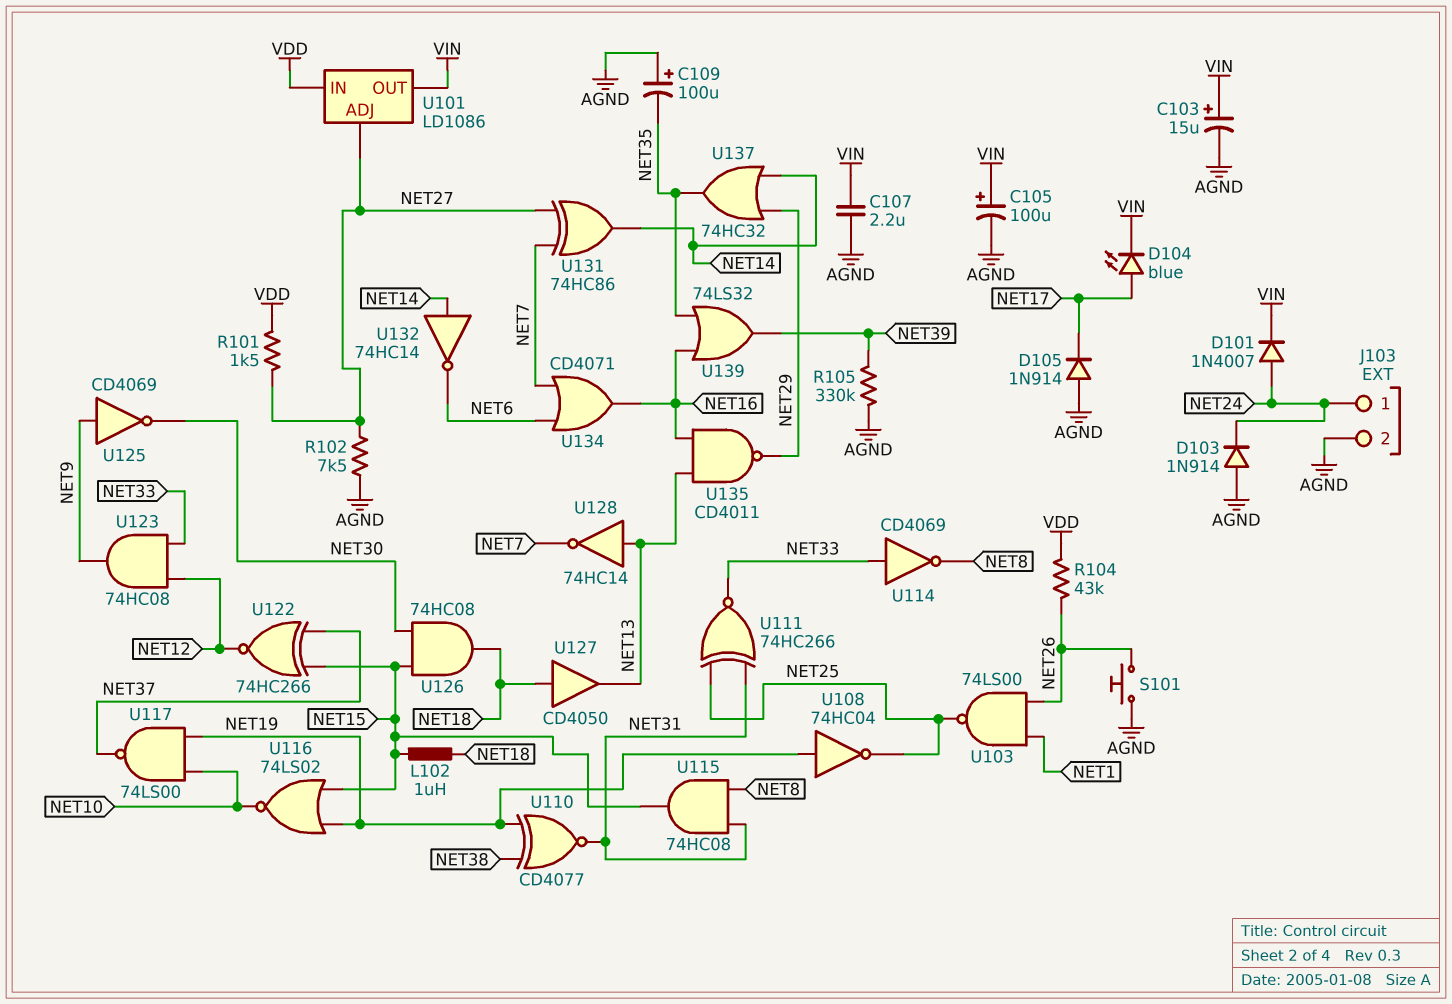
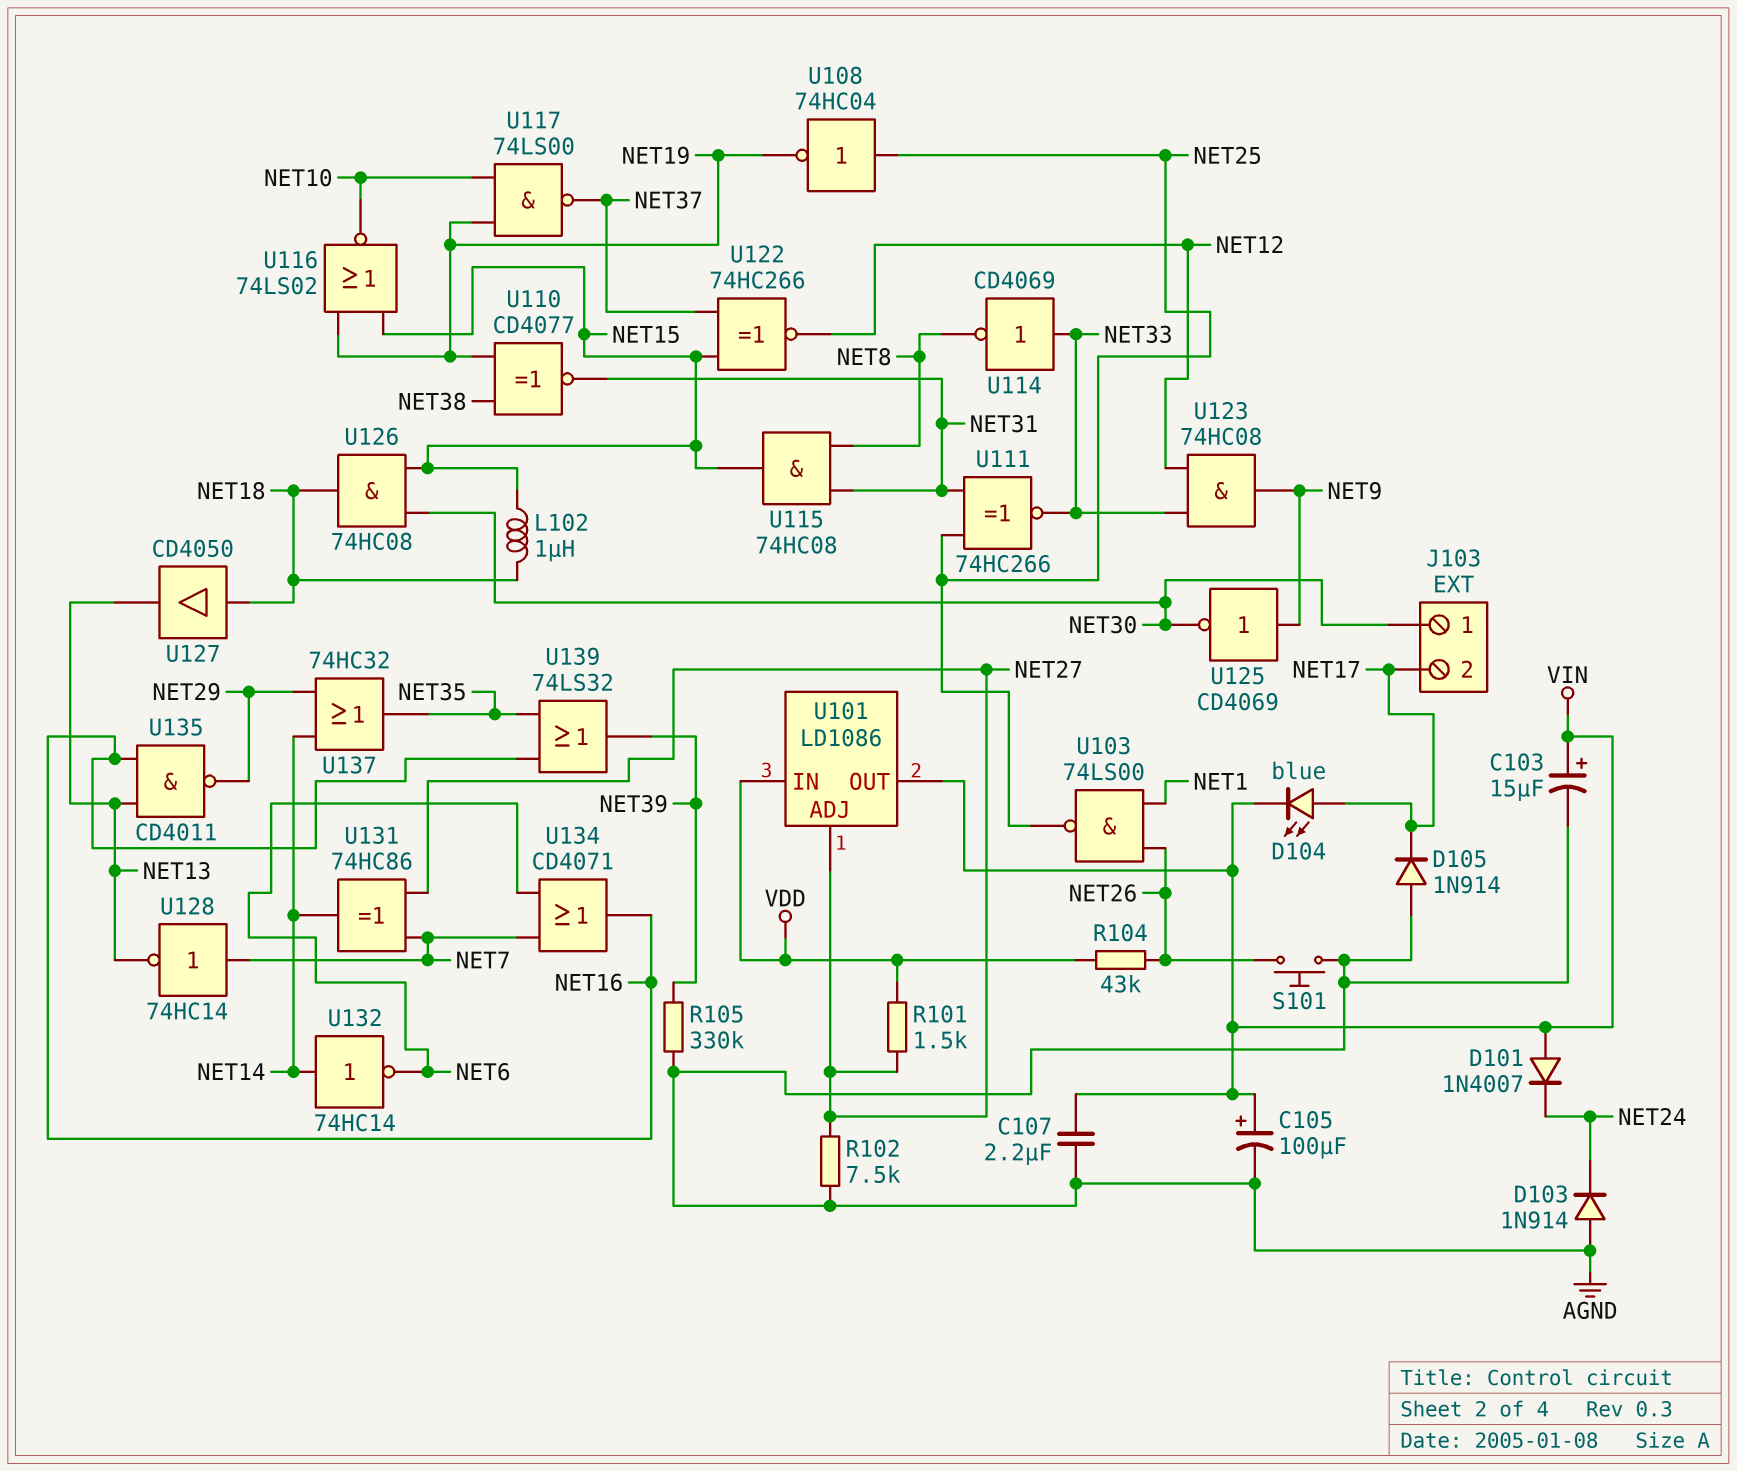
C109: 100uF (plus AGND, minus NET35) -> none
D101: diode 1N4007 (A NET24, K VIN) -> diode 1N4007 (A VIN, K NET24)
J103 pin 1: NET24 -> NET30
J103 pin 2: AGND -> NET17
U108: NOT 74HC04 (in NET19, out NET25) -> NOT 74HC04 (in NET25, out NET19)
U128: NOT 74HC14 (in NET13, out NET7) -> NOT 74HC14 (in NET7, out NET13)

